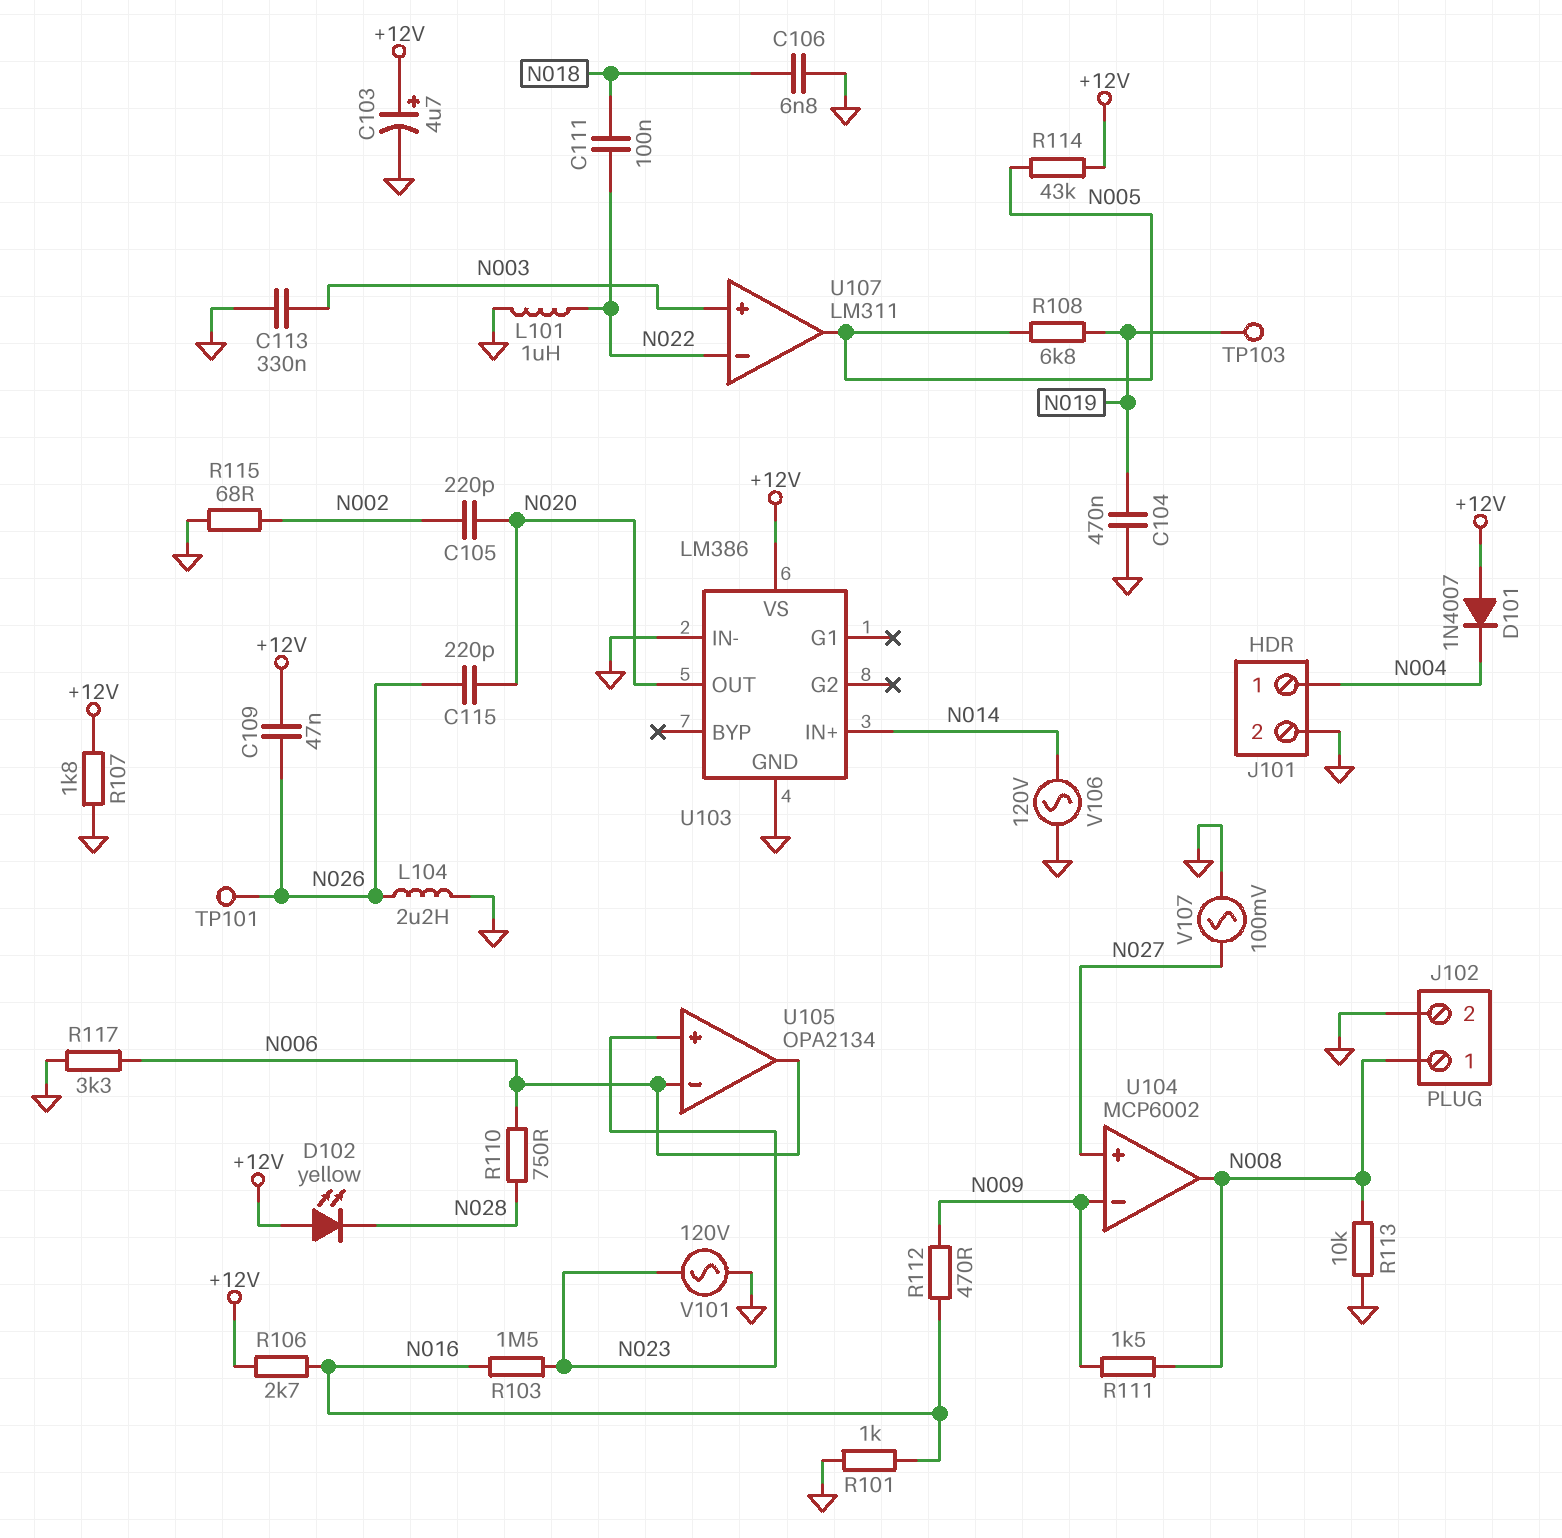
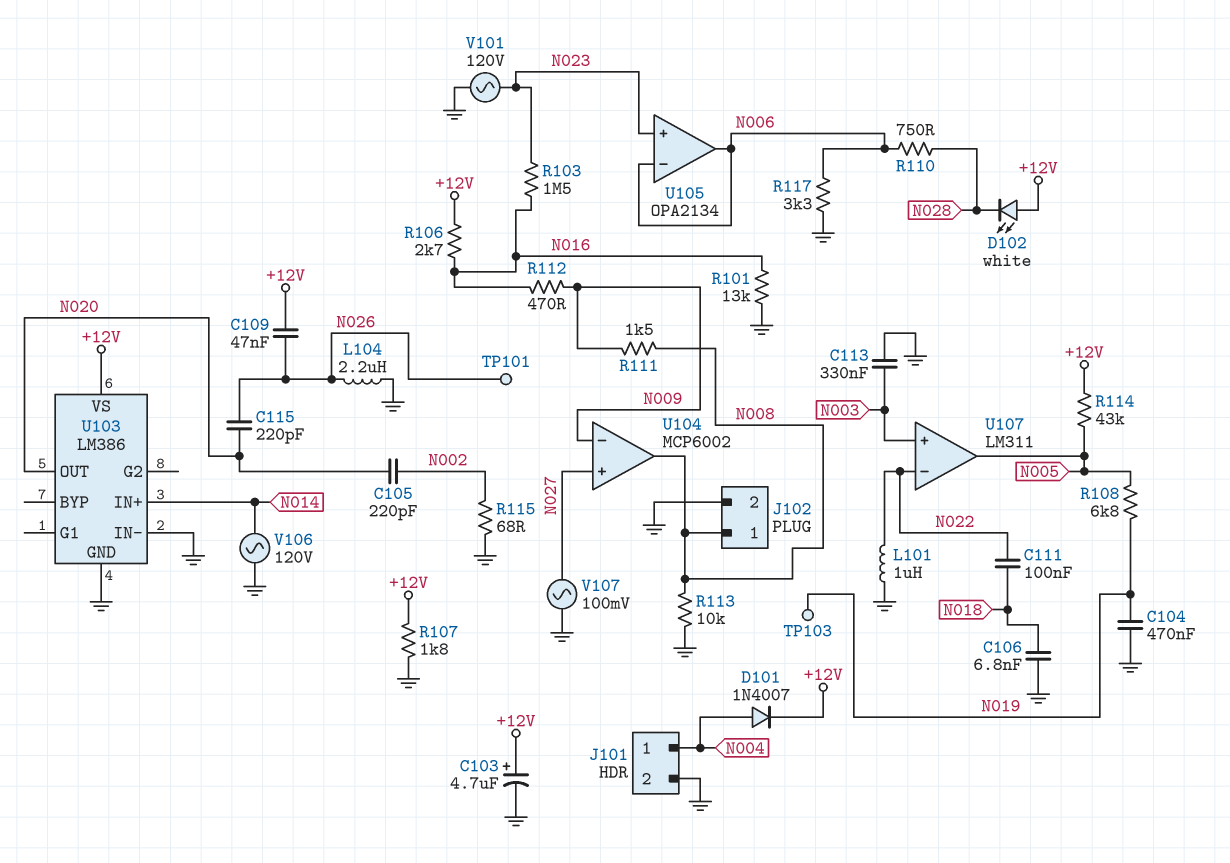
D101: diode 1N4007 (A +12V, K N004) -> diode 1N4007 (A N004, K +12V)
D102: LED yellow (A +12V, K N028) -> LED white (A +12V, K N028)
R101: 1k (GND, N016) -> 13k (GND, N016)

